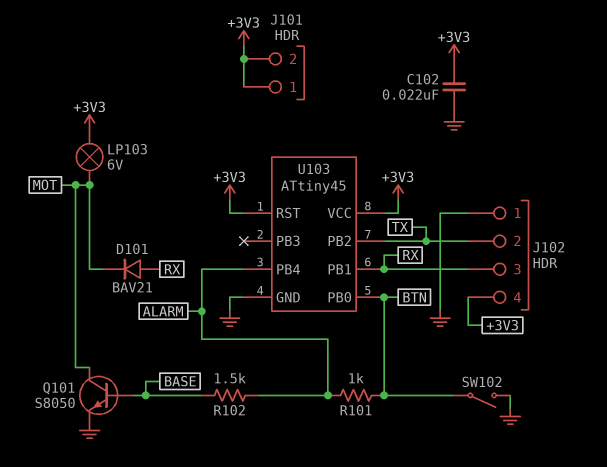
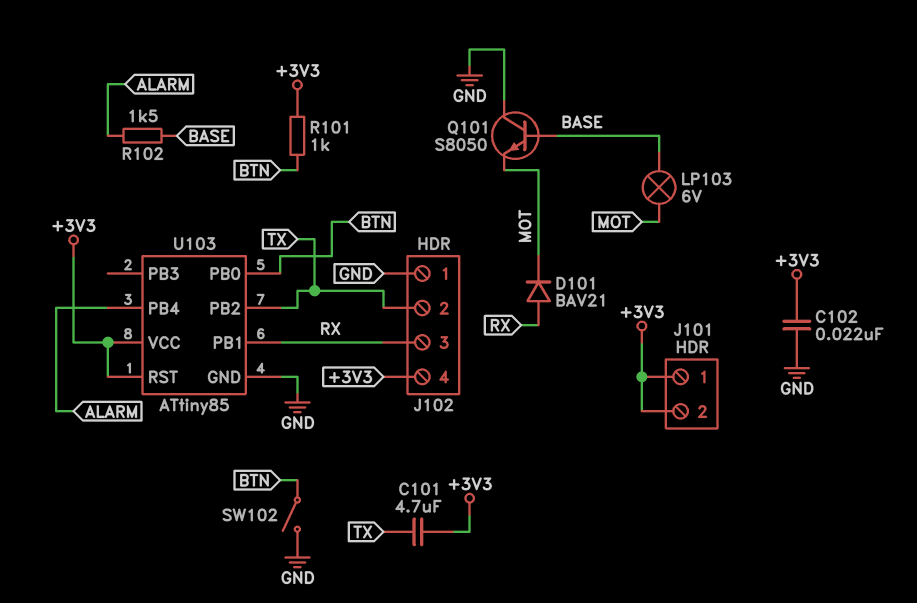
C101: none -> 4.7uF (+3V3, TX)
LP103: lamp 6V (+3V3, MOT) -> lamp 6V (BASE, MOT)
Q101: NPN S8050 (B BASE, C MOT, E GND) -> NPN S8050 (B BASE, C GND, E MOT)
R101: 1k (ALARM, BTN) -> 1k (+3V3, BTN)
U103: ATtiny45 -> ATtiny85

